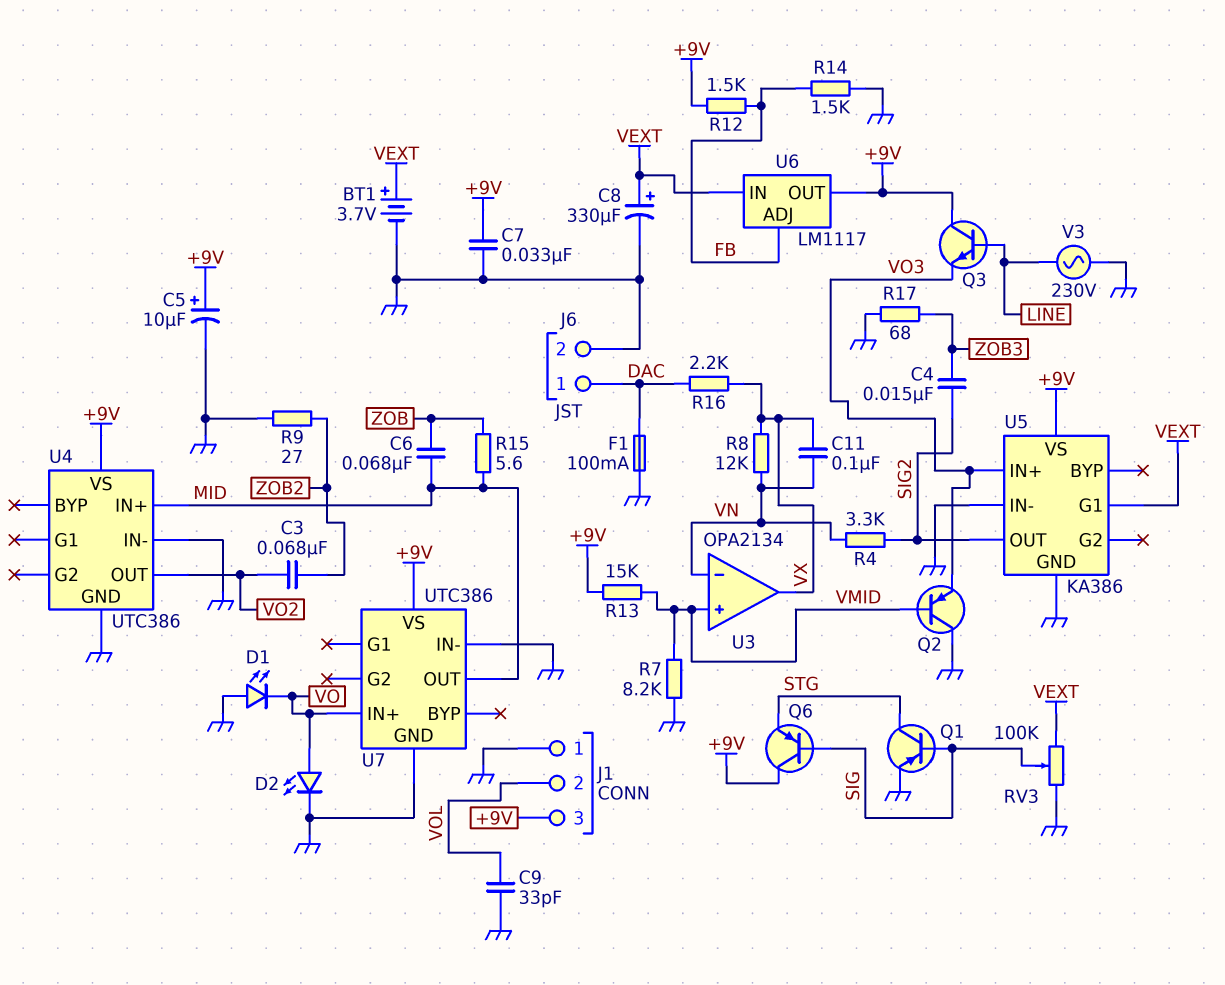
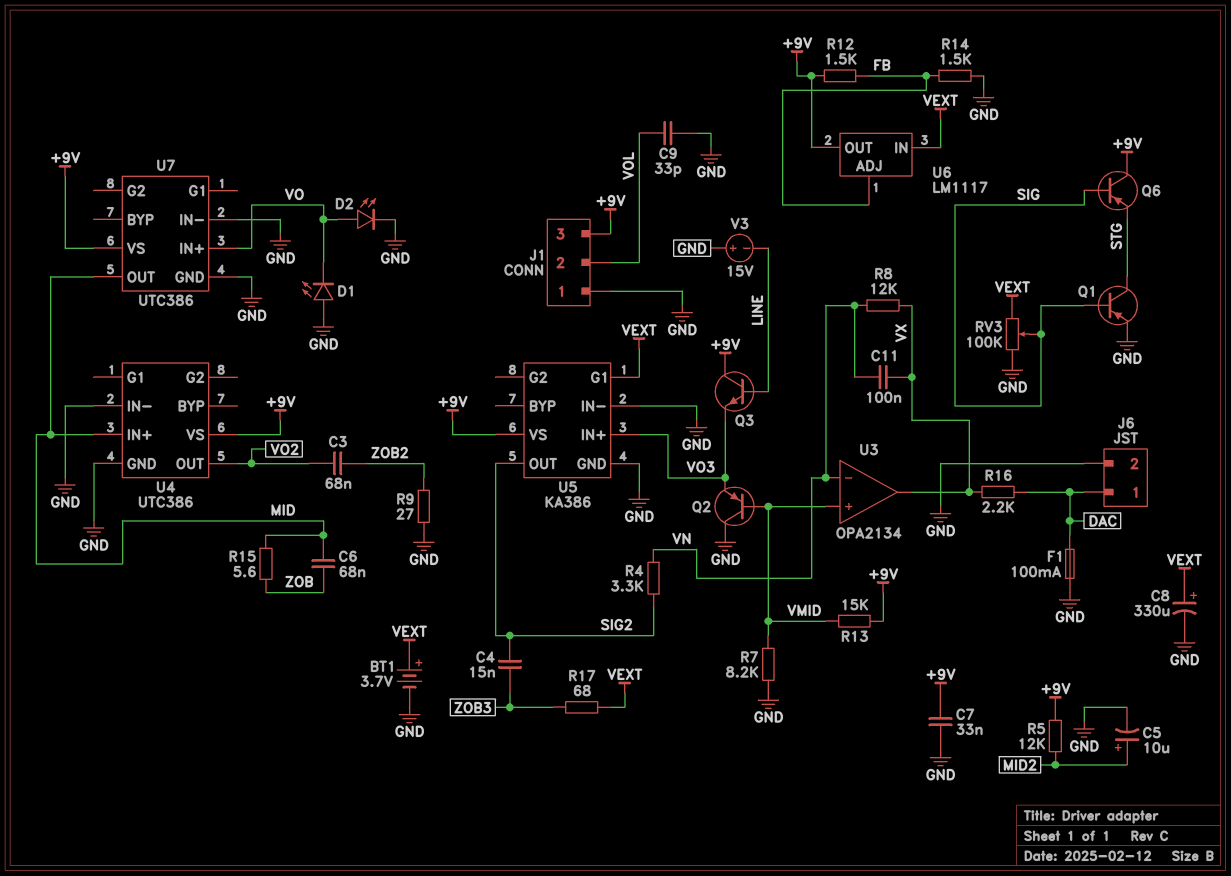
C5: 10uF (plus +9V, minus GND) -> 10uF (plus MID2, minus GND)
R5: none -> 12k (+9V, MID2)
R17: 68 (GND, ZOB3) -> 68 (VEXT, ZOB3)
V3: AC 230V (GND, LINE) -> 15V (plus GND, minus LINE)

